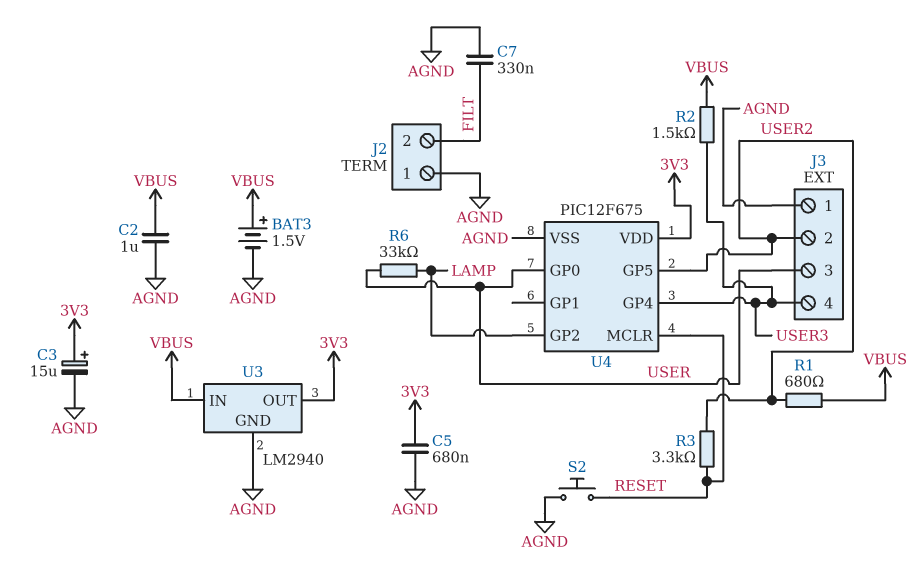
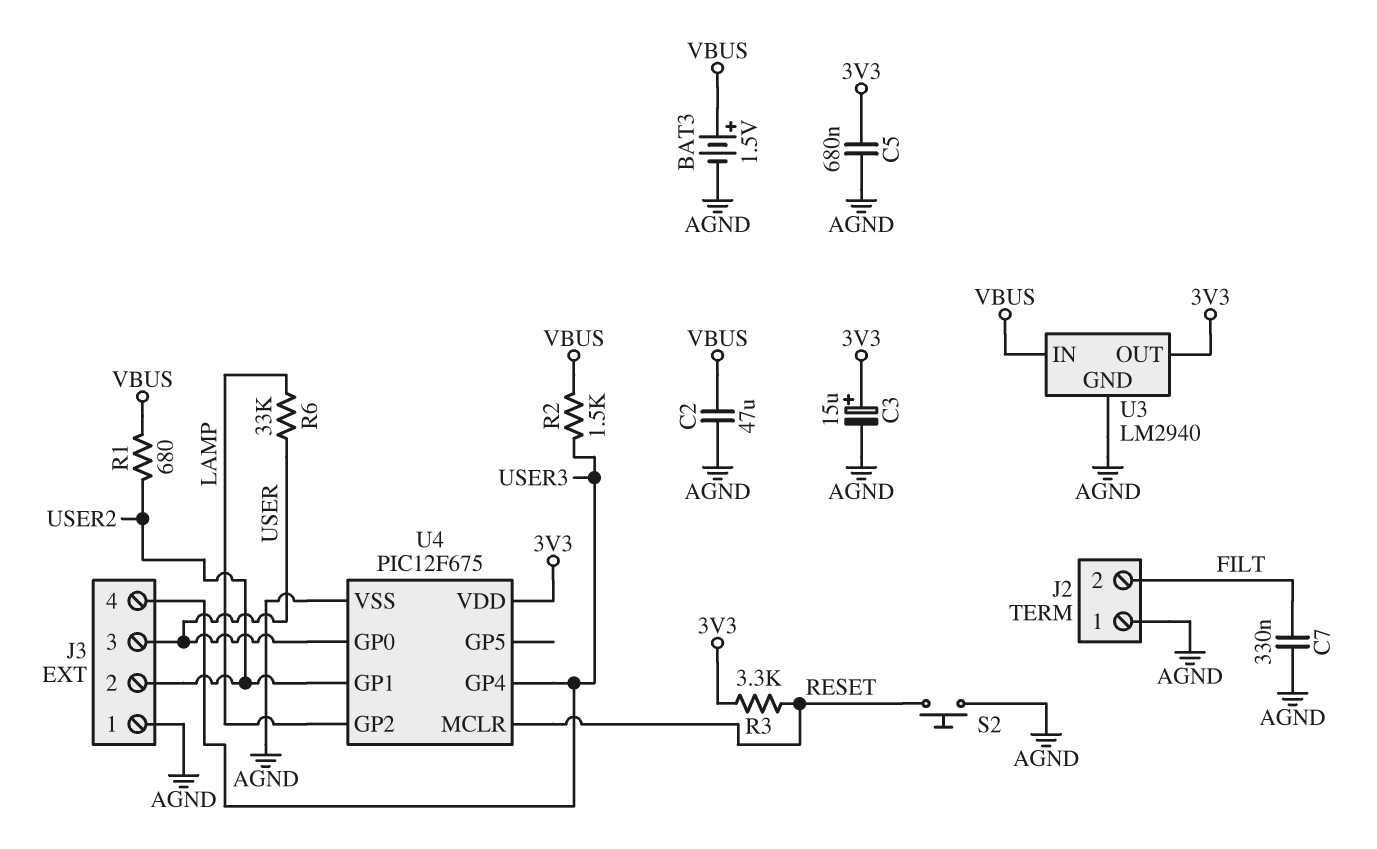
C2: 1uF (AGND, VBUS) -> 47uF (AGND, VBUS)
R3: 3.3k (RESET, USER2) -> 3.3k (3V3, RESET)
U4 pin GP1: none -> USER2
U4 pin GP5: USER2 -> none

